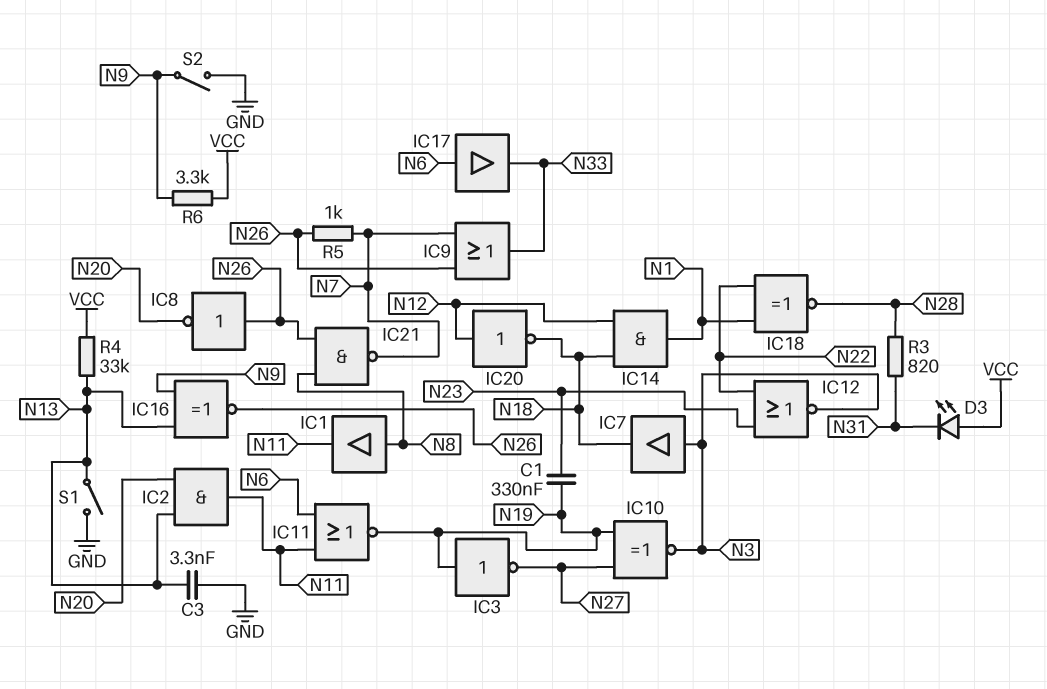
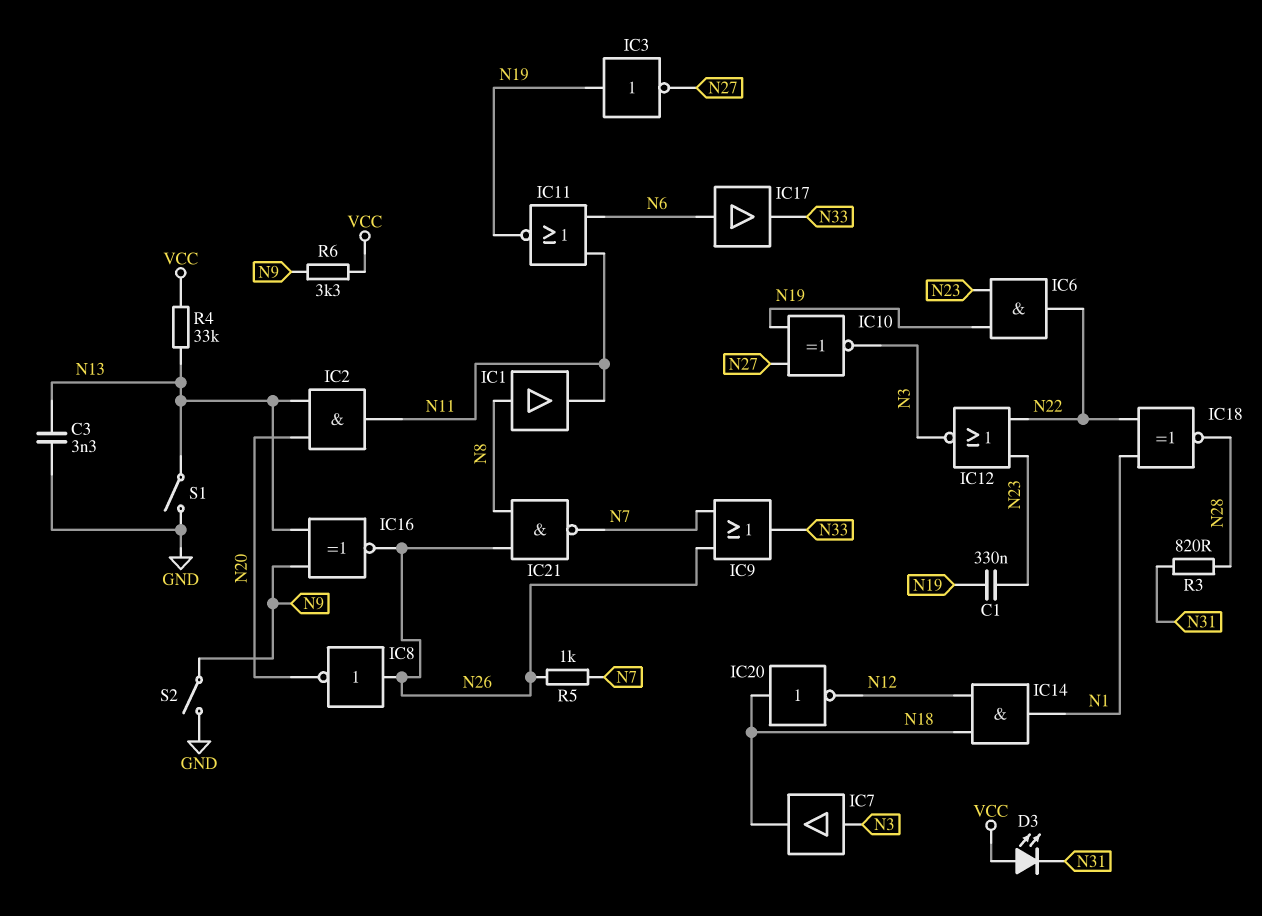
IC6: none -> AND (in N19, in N23, out N22)
IC20: NOT (in N12, out N18) -> NOT (in N18, out N12)

